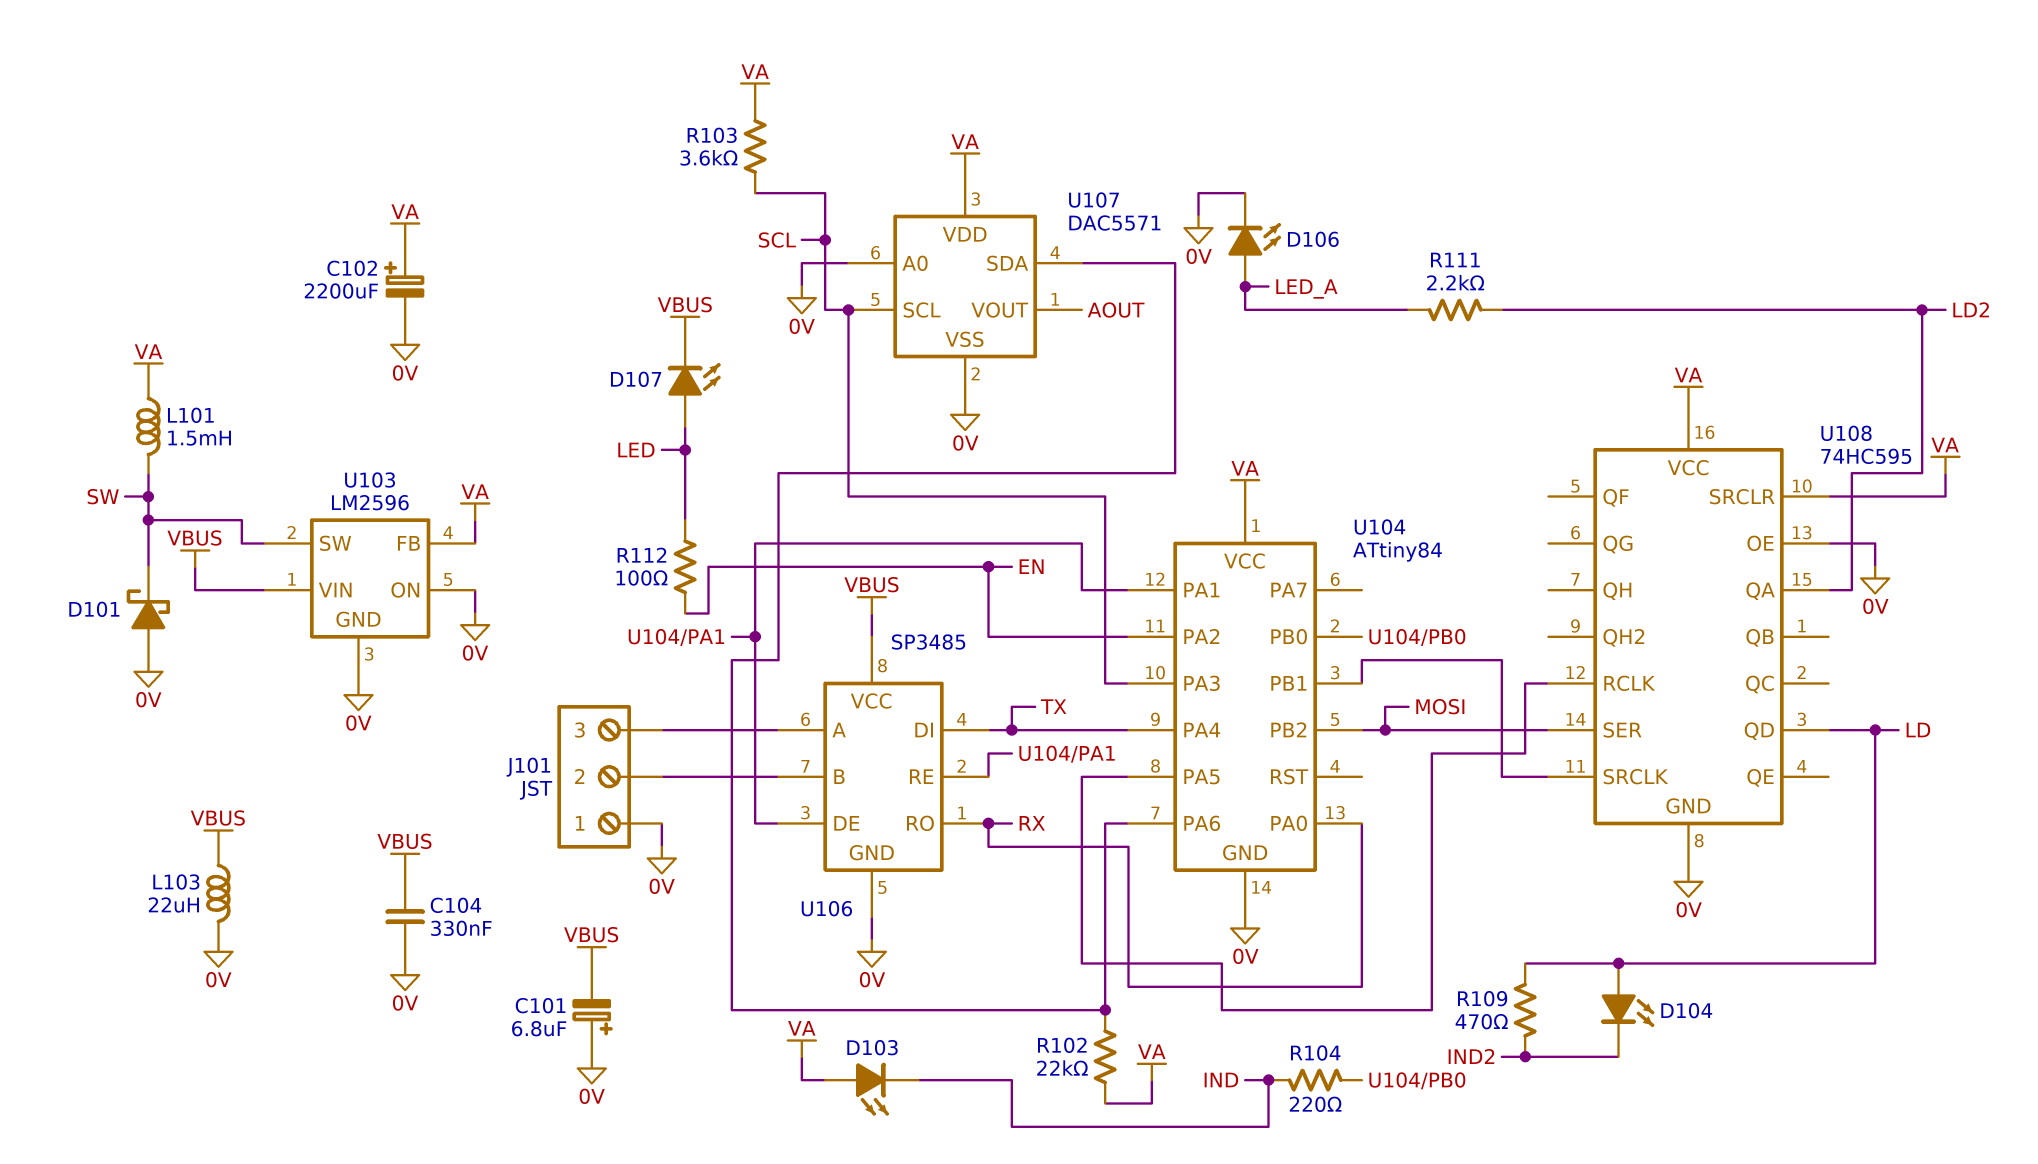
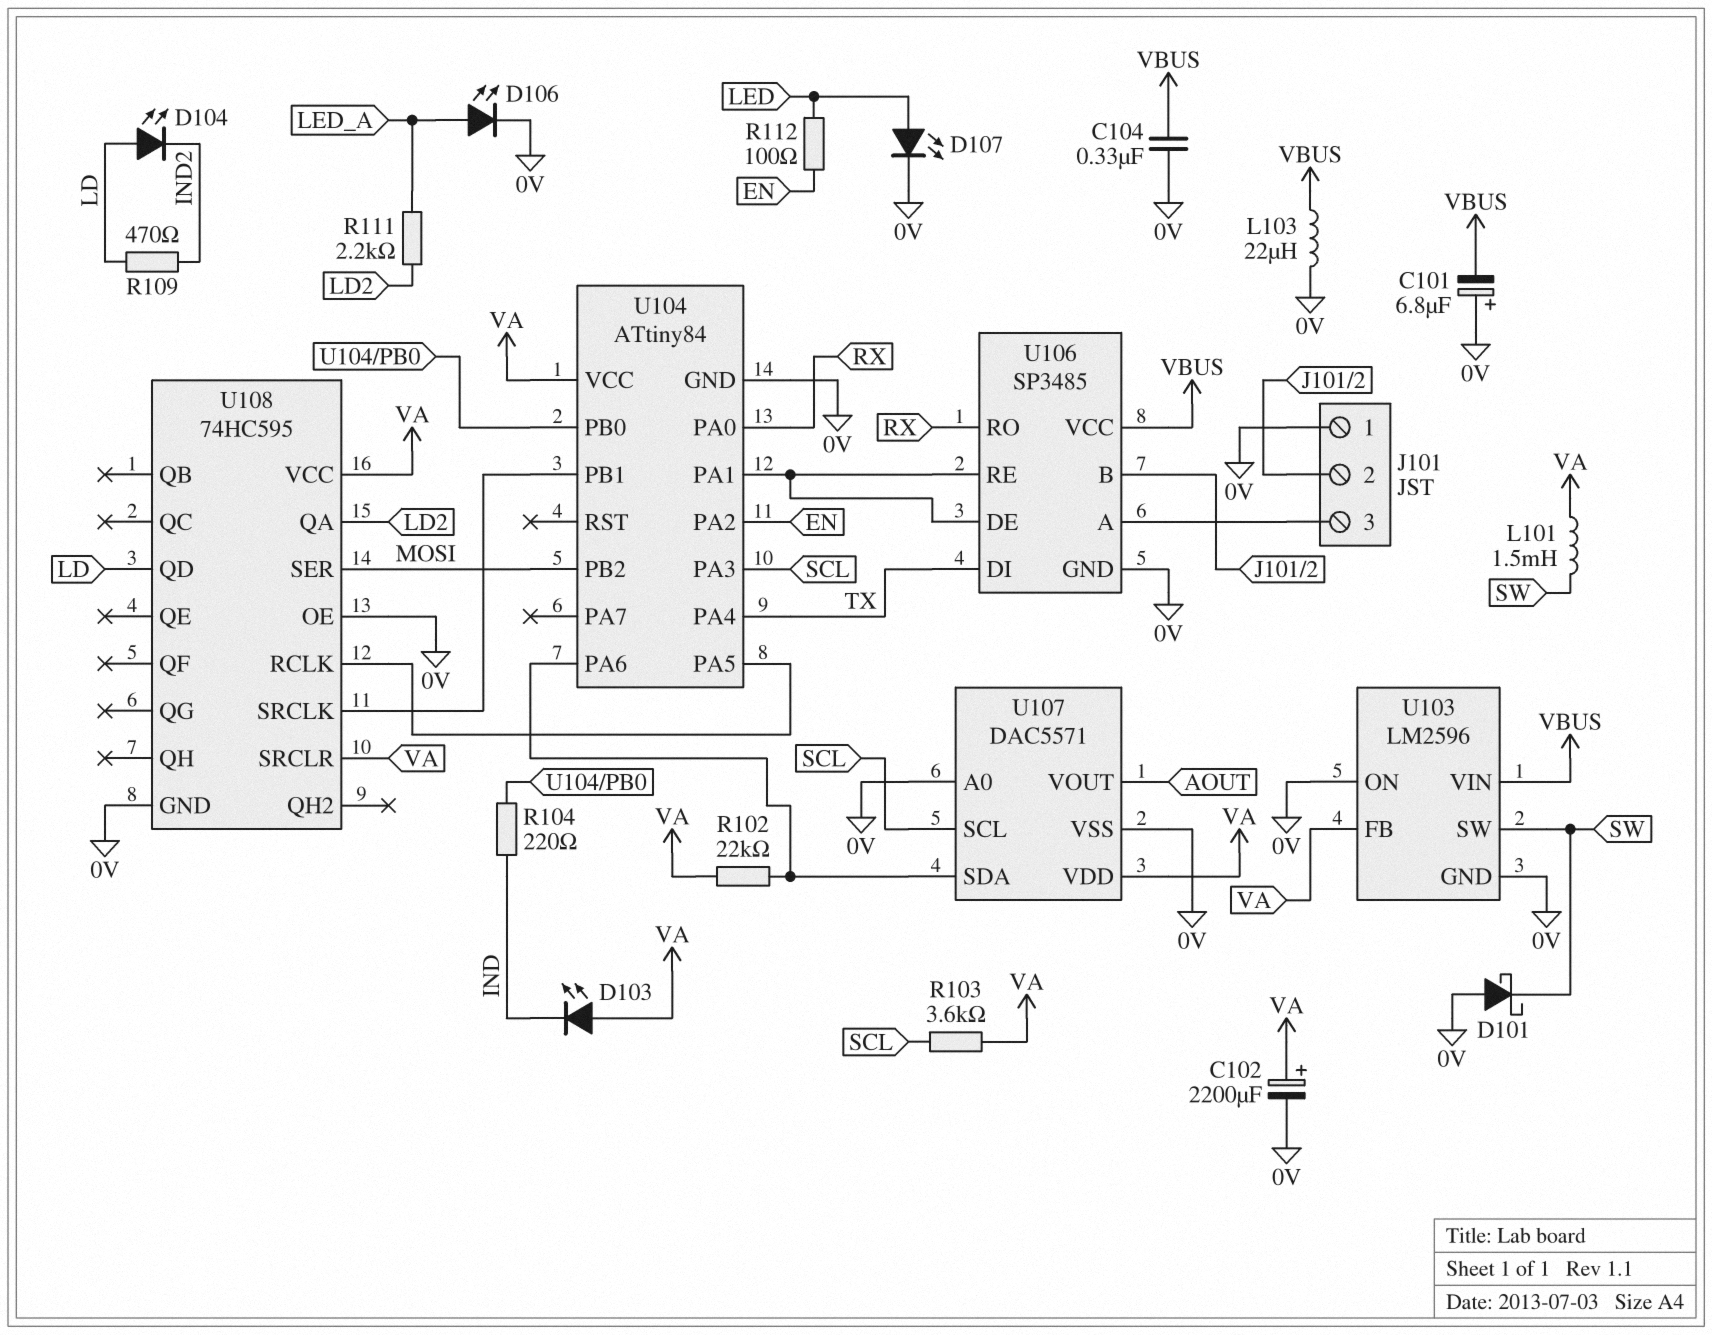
D107: LED (A LED, K VBUS) -> LED (A LED, K 0V)

